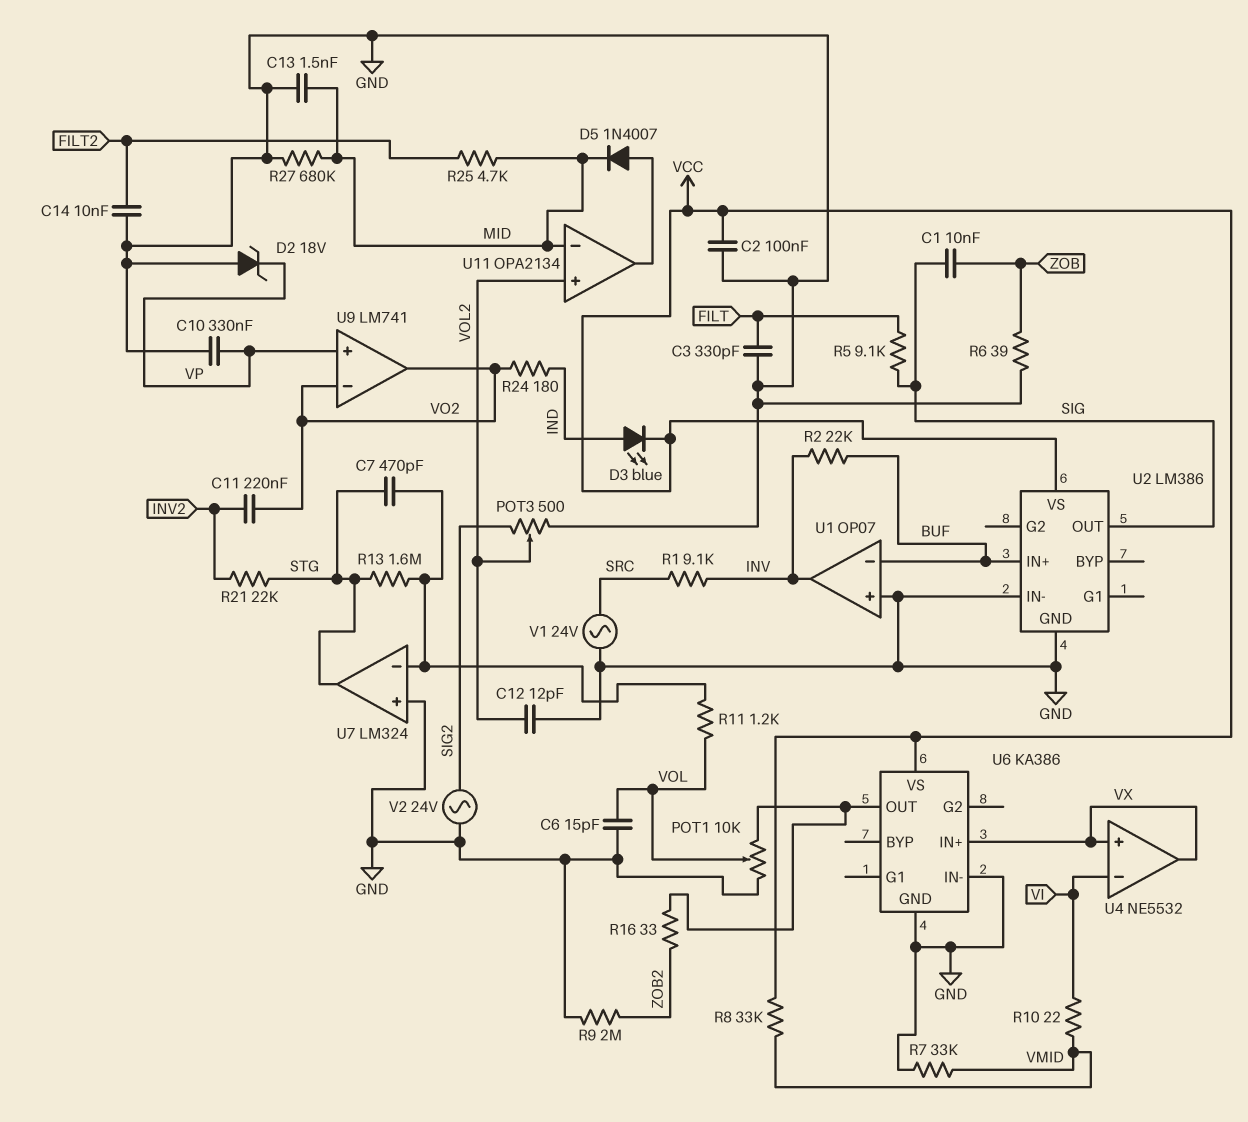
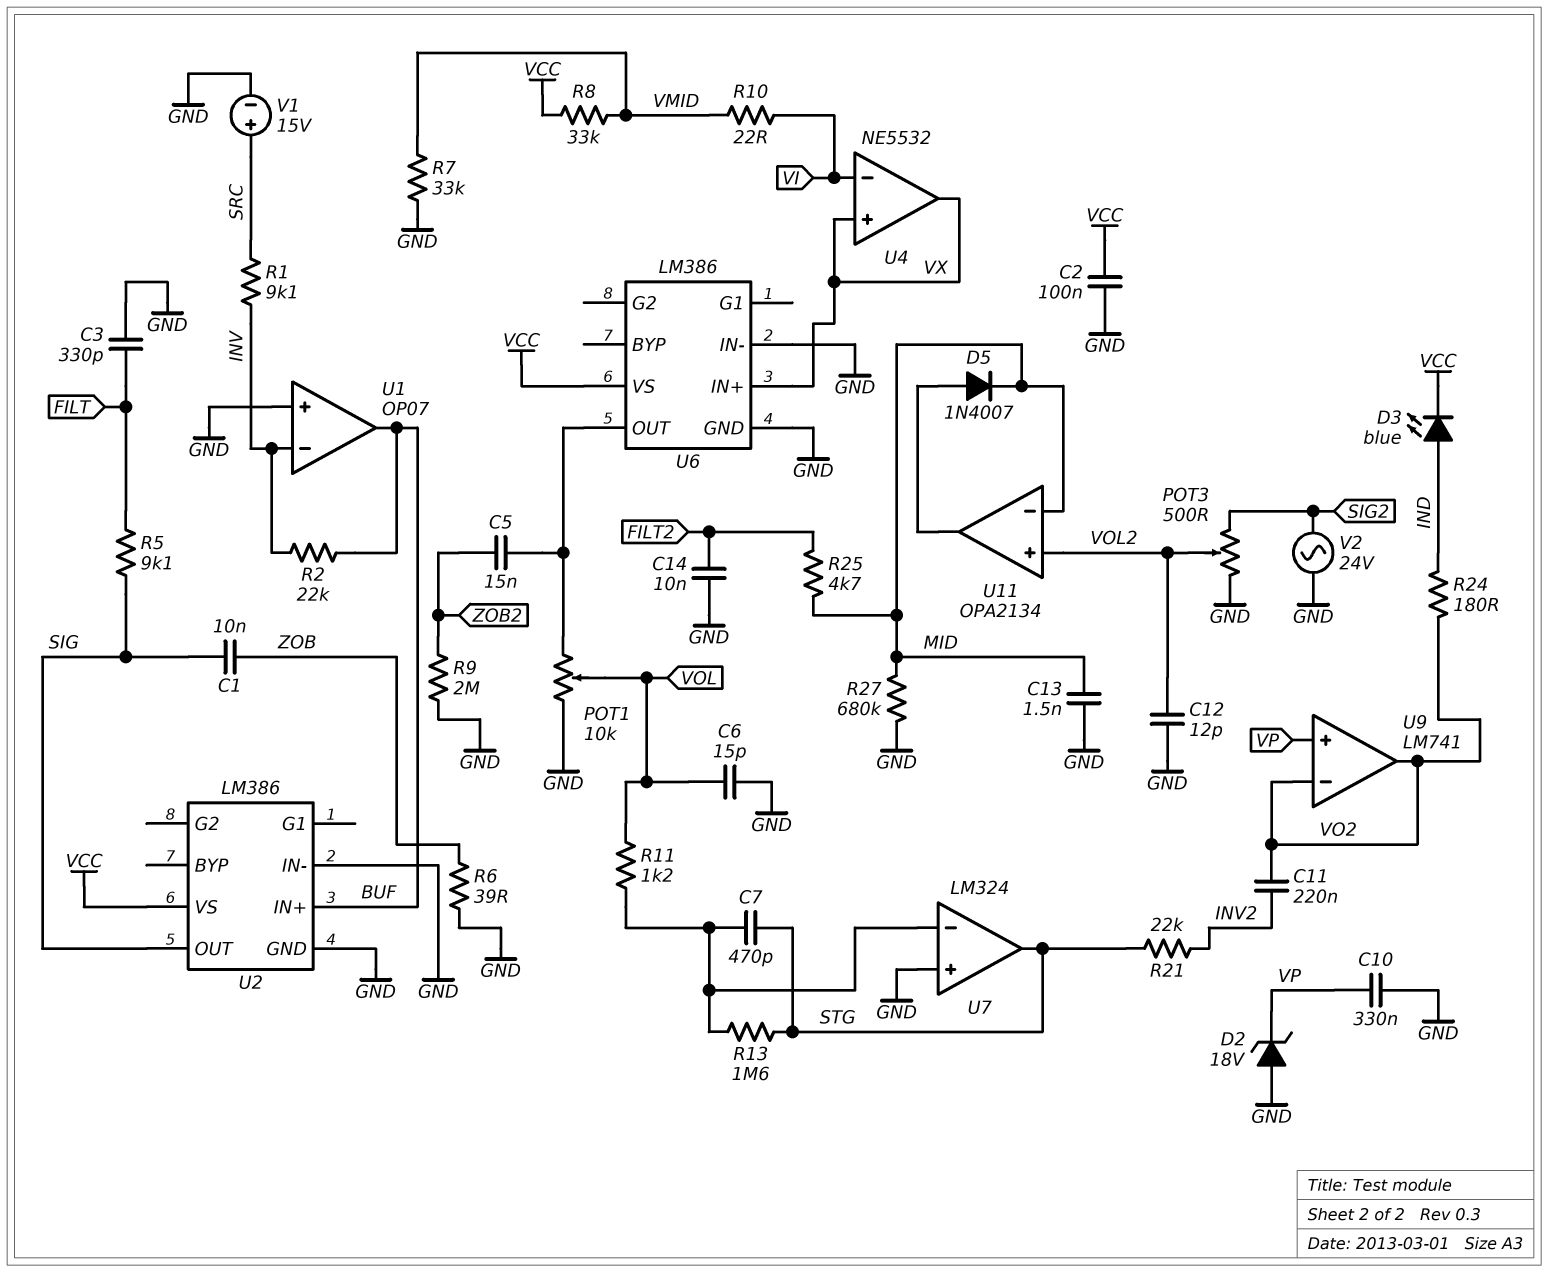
C5: none -> 15nF (U6/OUT, ZOB2)
R16: 33 (U6/OUT, ZOB2) -> none
U1 pin in-: BUF -> INV
U1 pin out: INV -> BUF
U6: KA386 -> LM386
V1: AC 24V (GND, SRC) -> 15V (plus SRC, minus GND)

